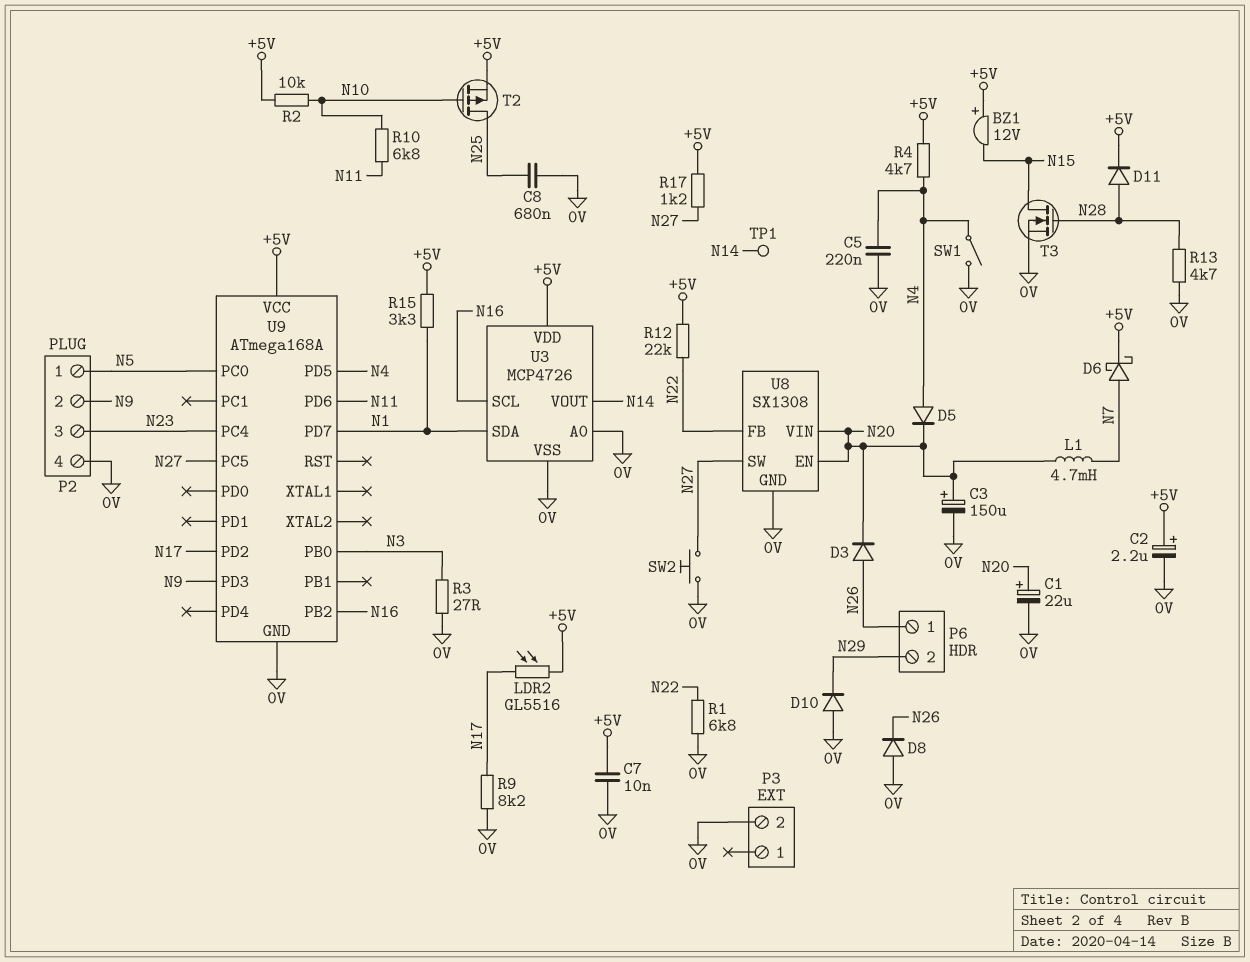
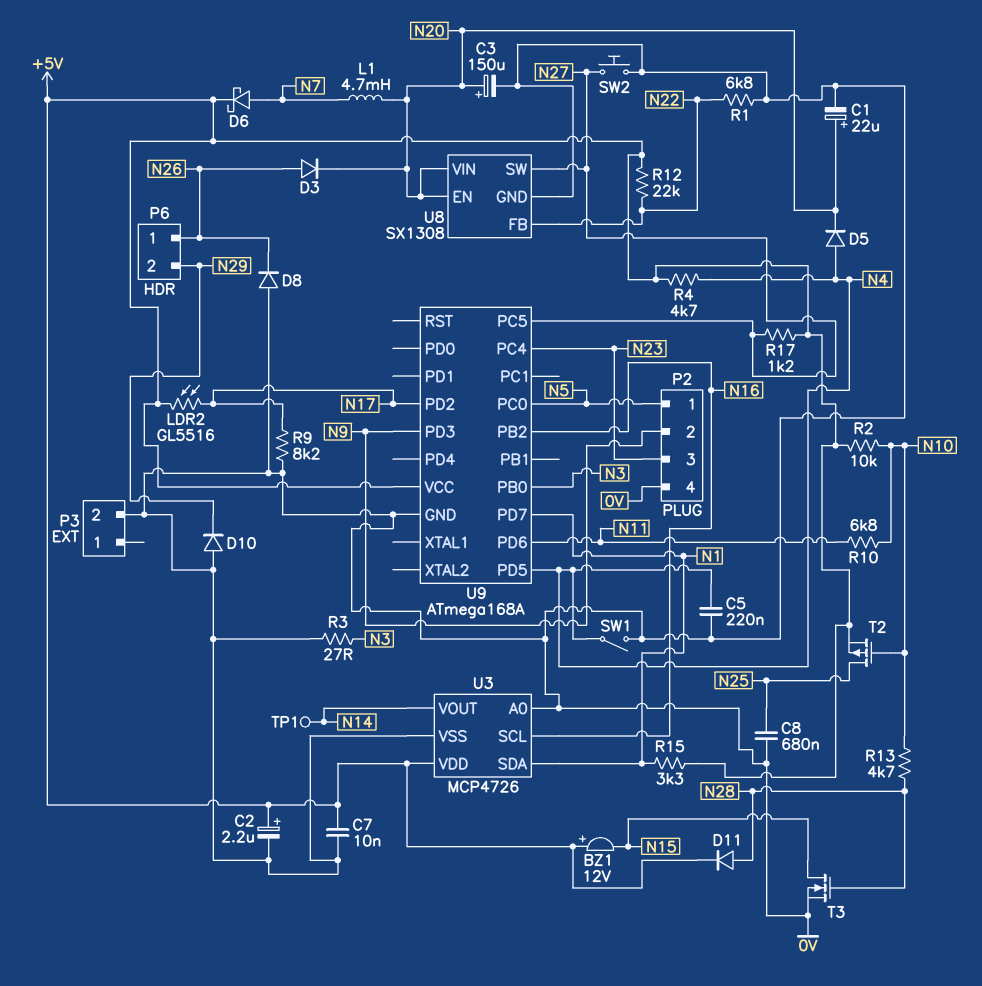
R13: 4.7k (0V, N28) -> 4.7k (N10, N28)

